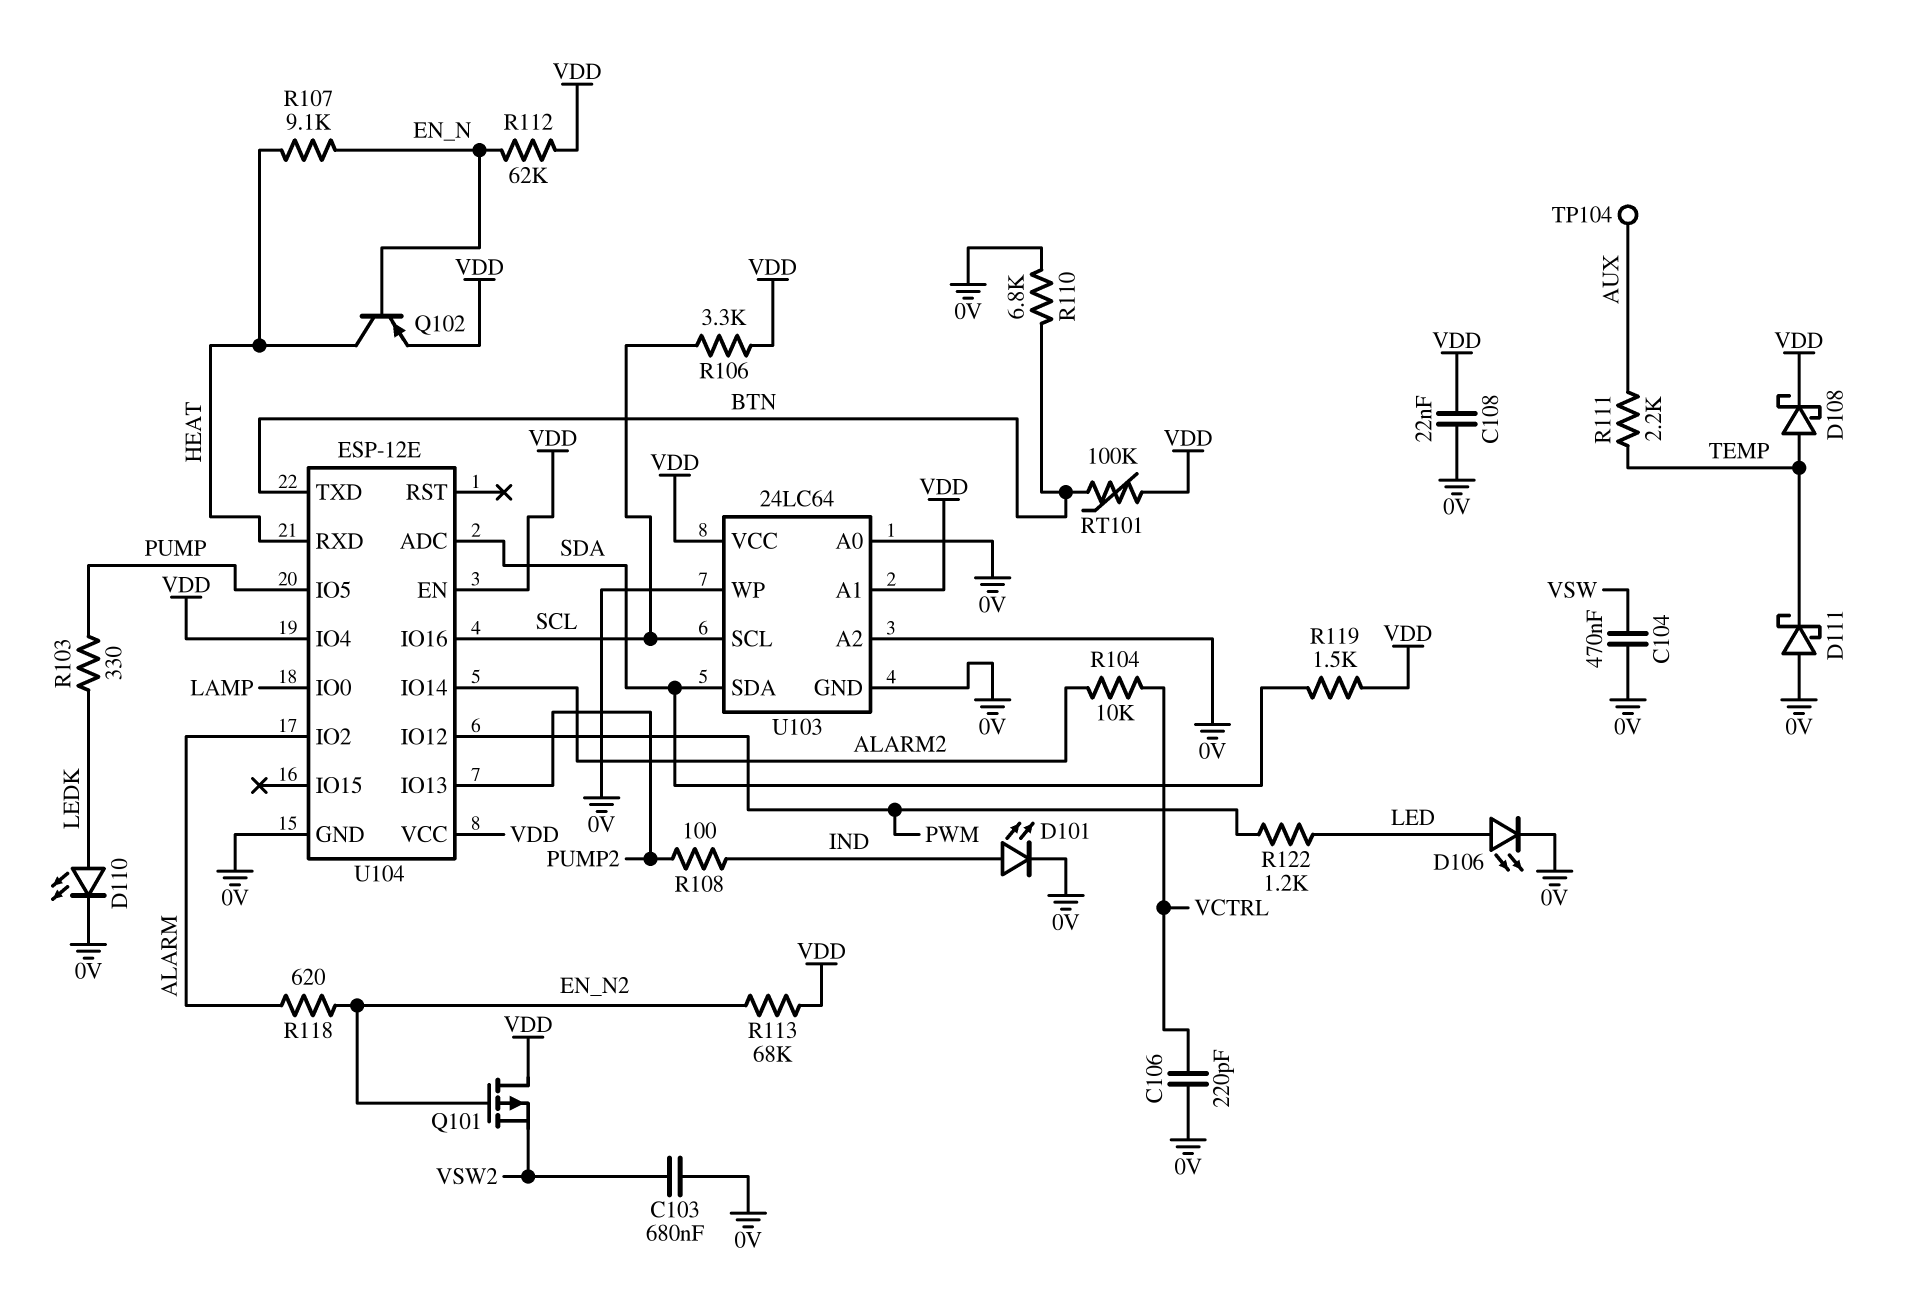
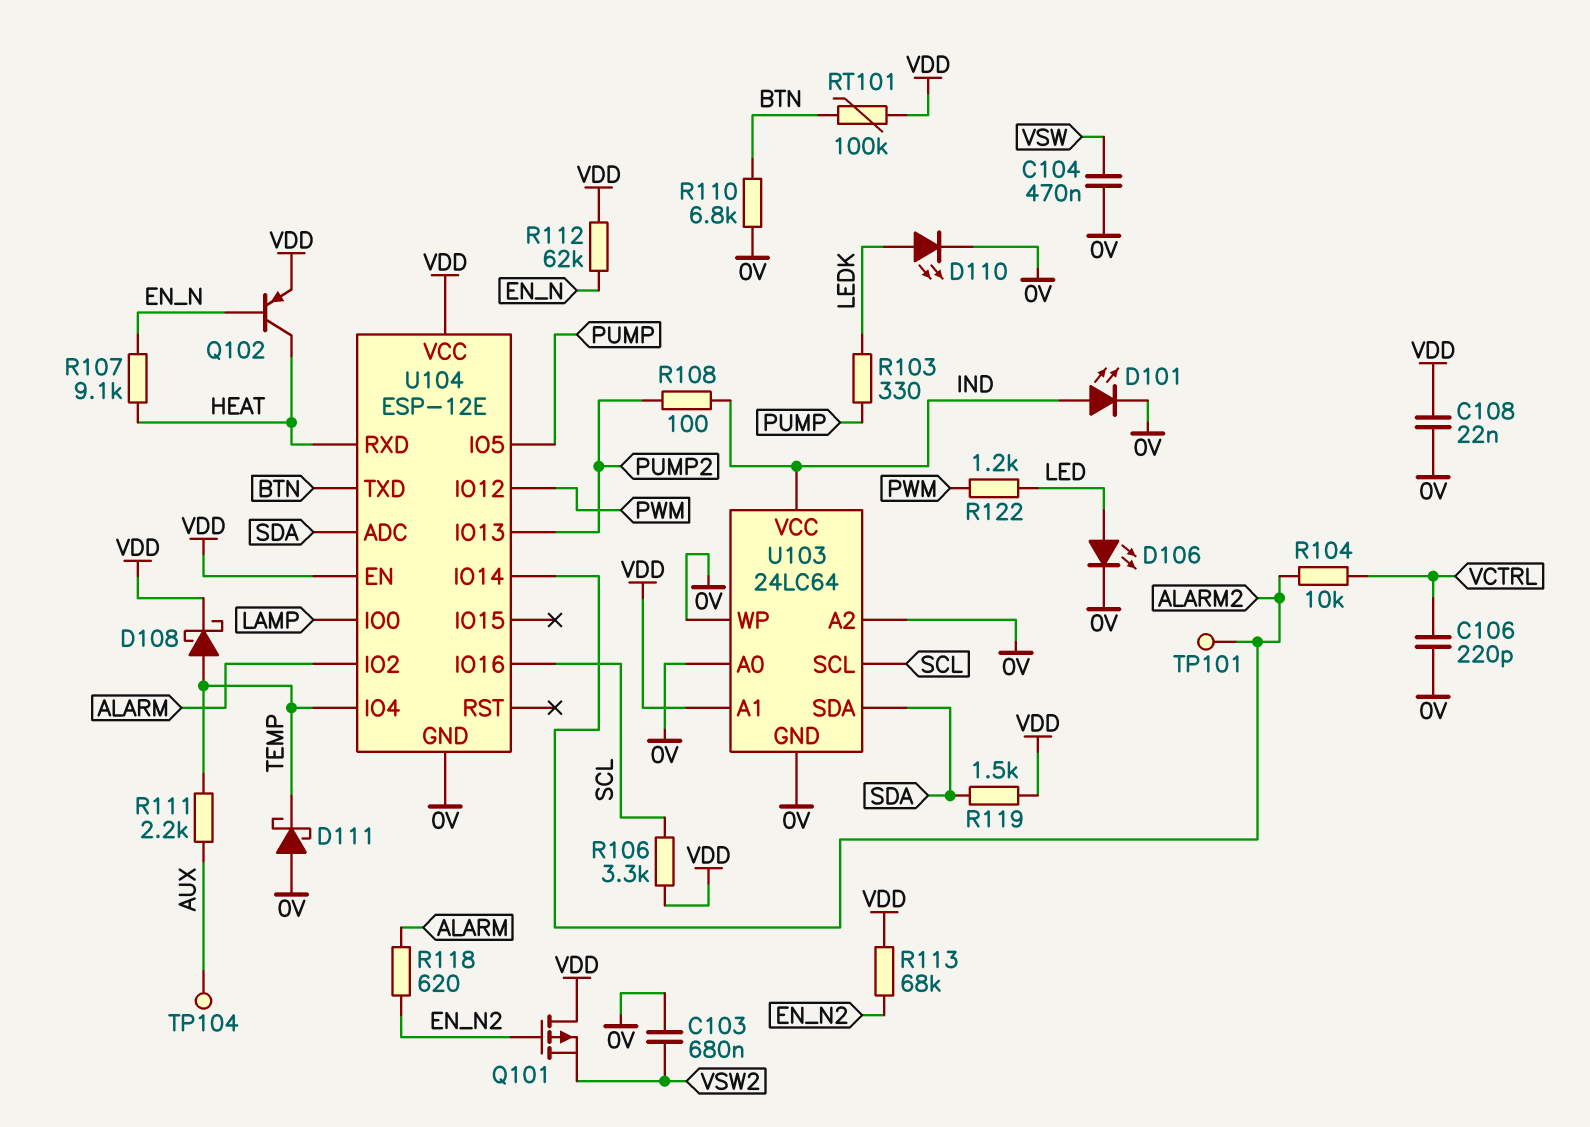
TP101: none -> test point (ALARM2)
U103 pin VCC: VDD -> IND
U104 pin IO4: VDD -> TEMP

